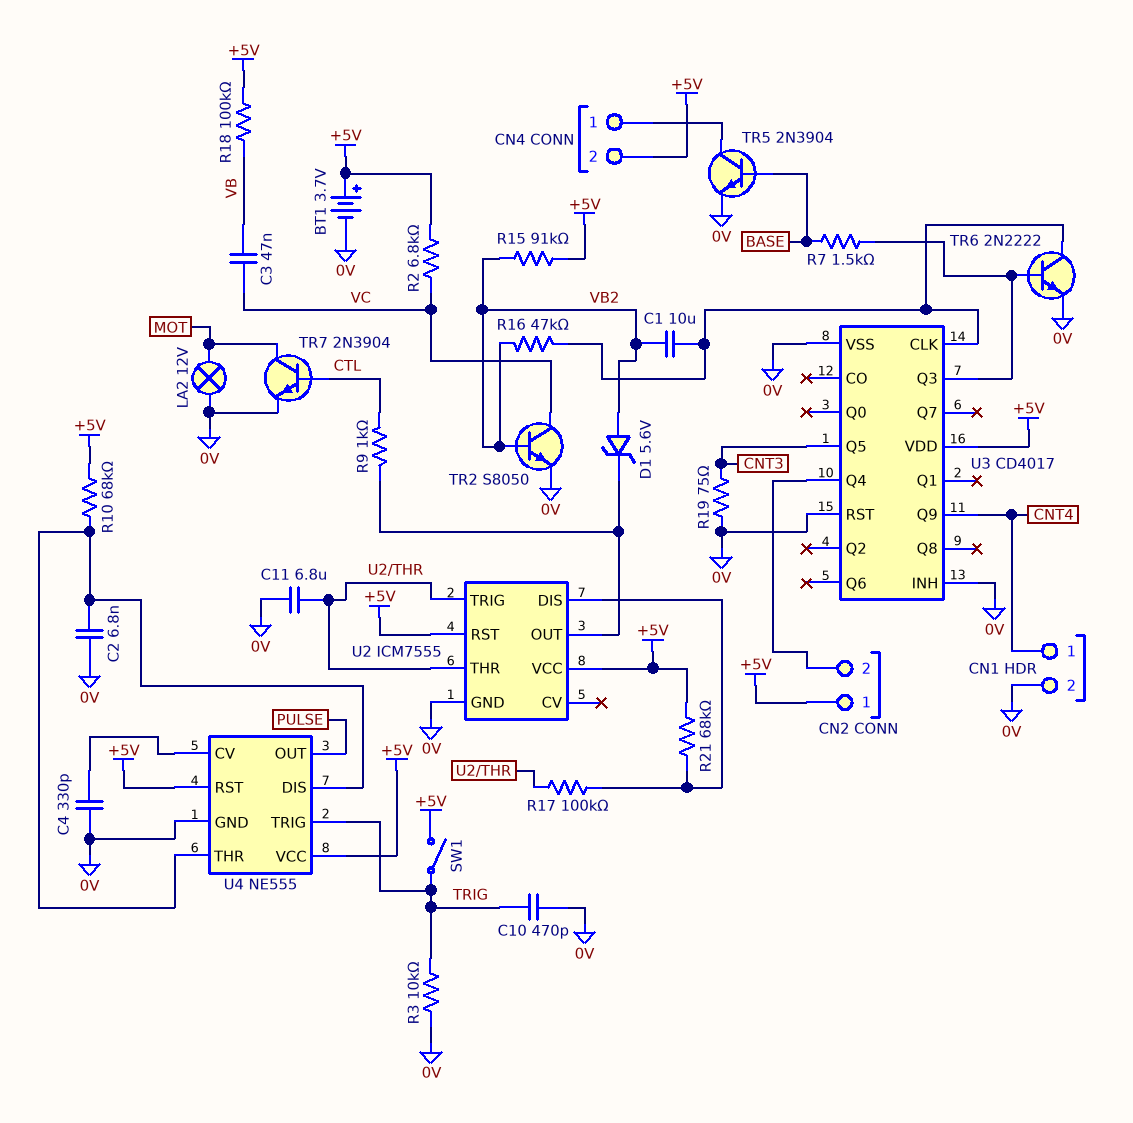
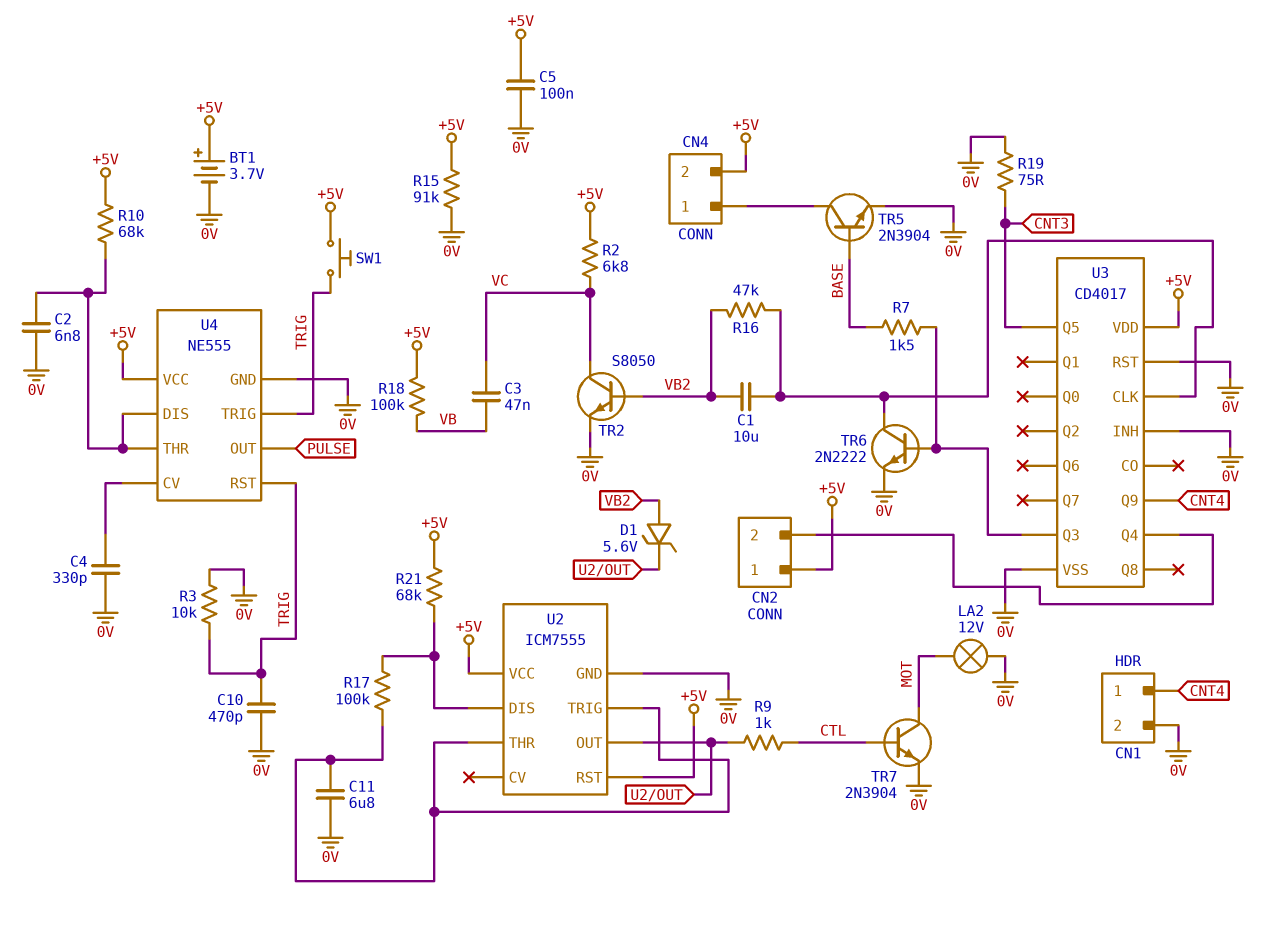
C5: none -> 100nF (+5V, 0V)
R15: 91k (+5V, VB2) -> 91k (+5V, 0V)
SW1: switch (+5V, TRIG) -> button (+5V, TRIG)
U4 pin RST: +5V -> TRIG

